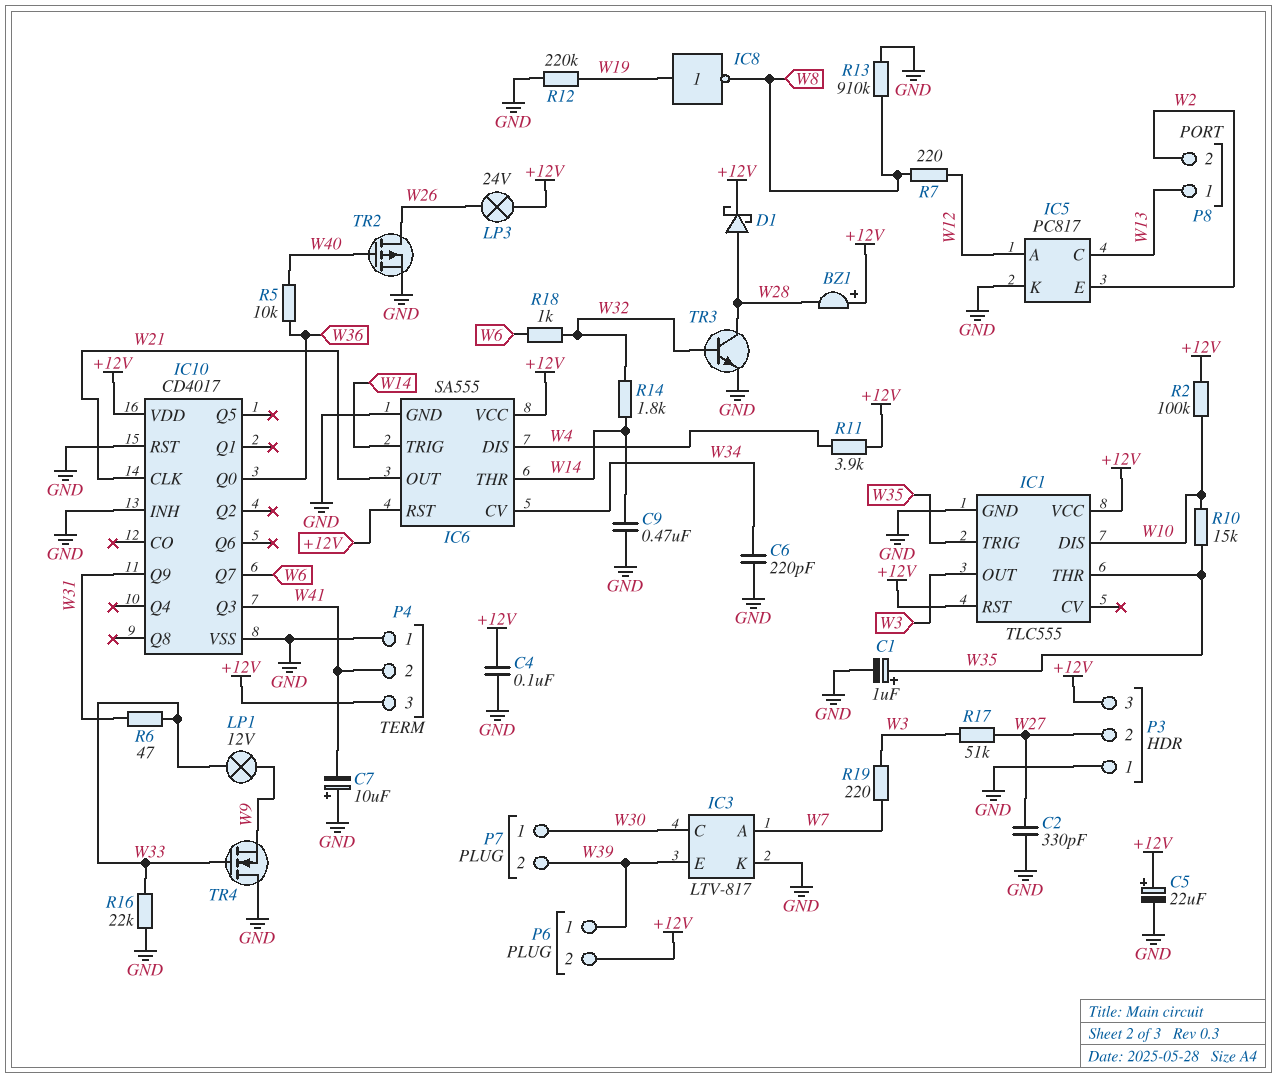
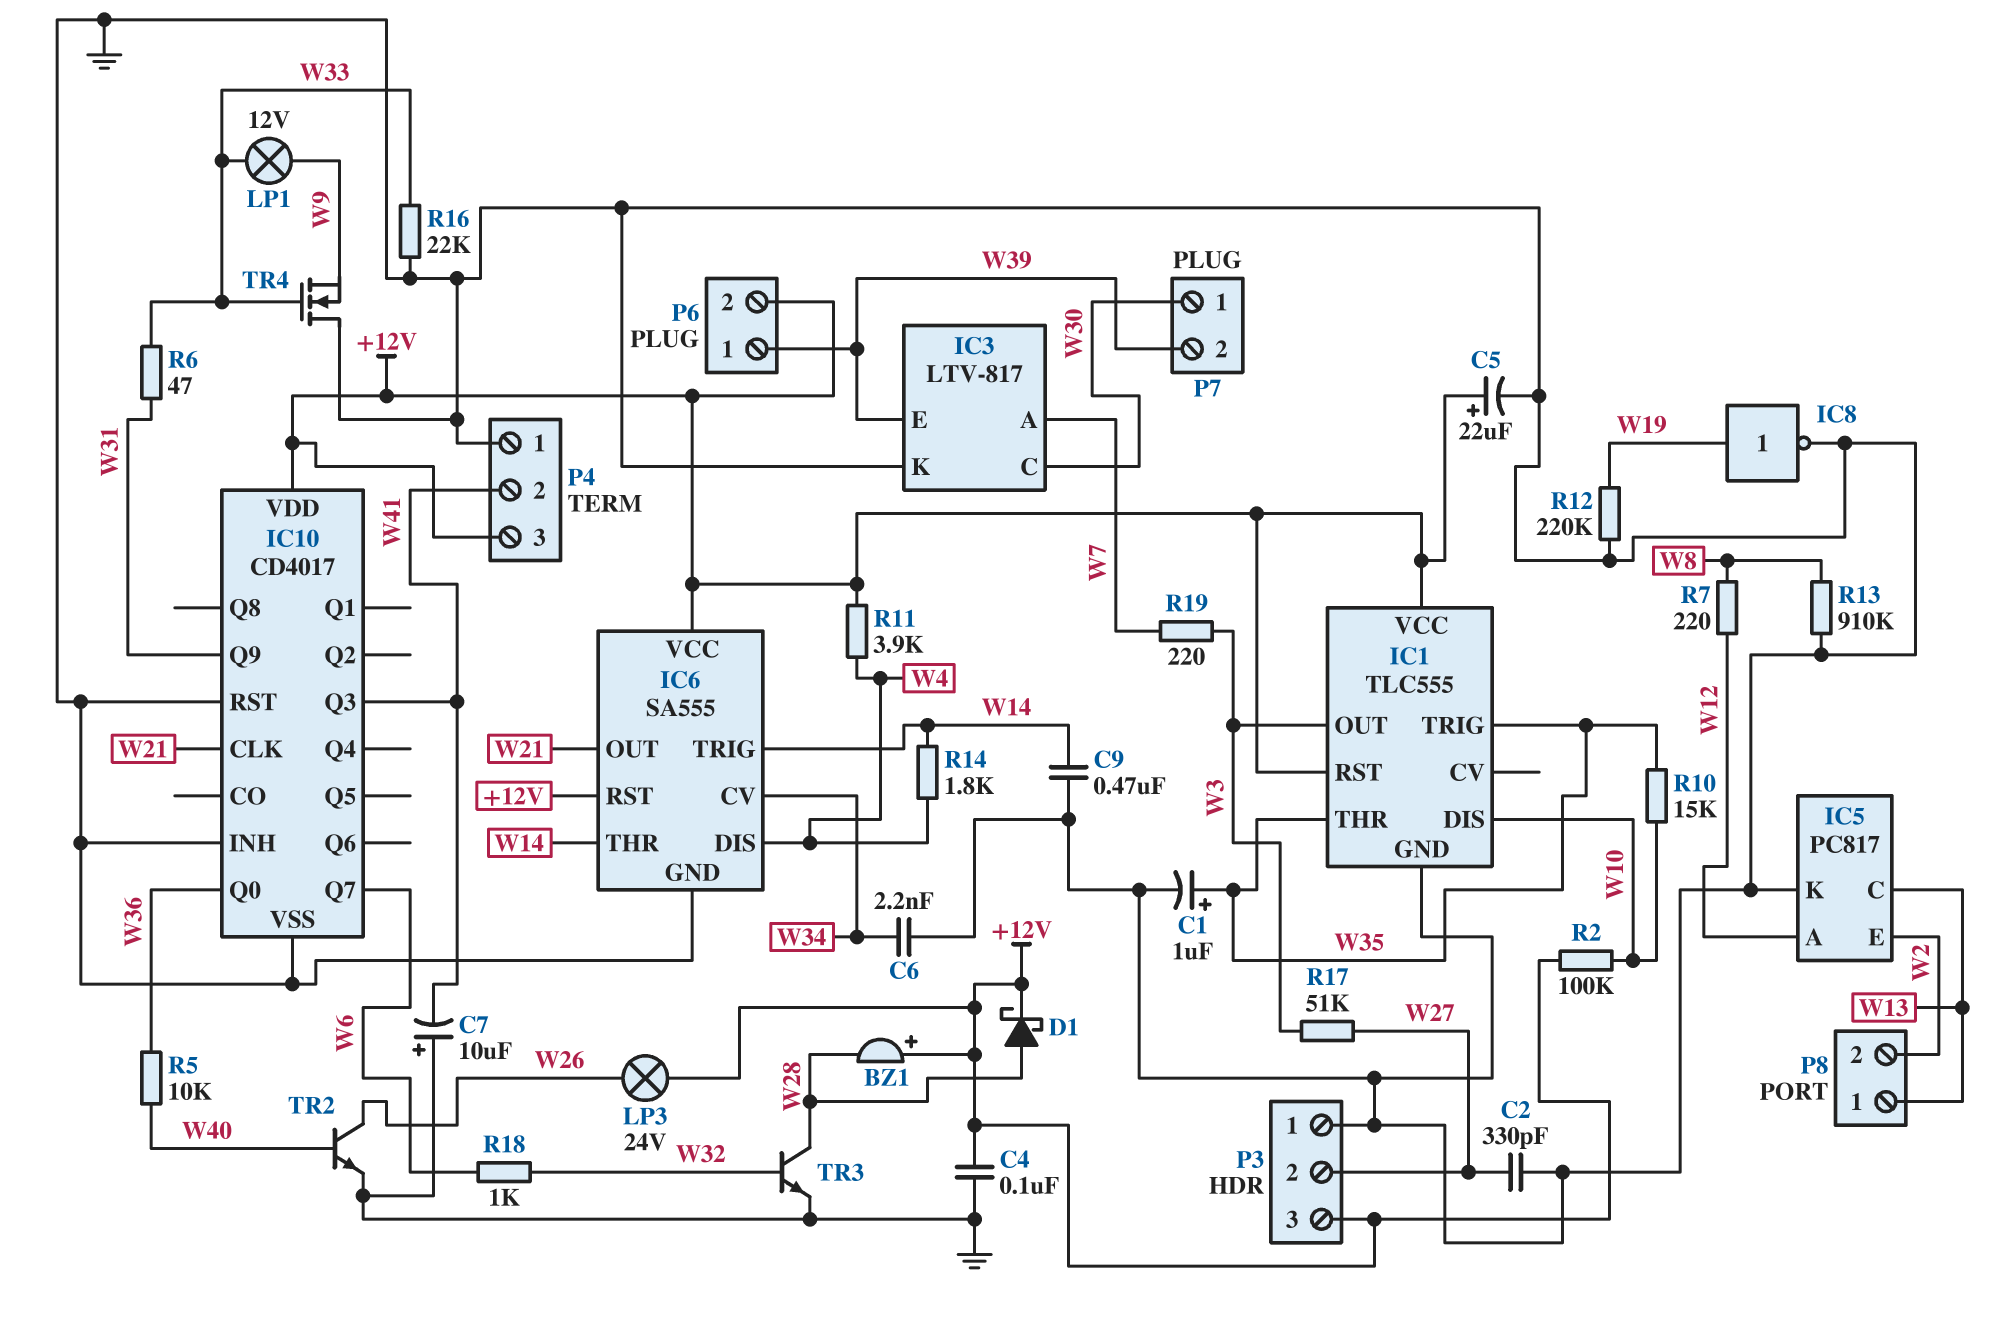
C6: 220pF (GND, W34) -> 2.2nF (GND, W34)
IC8: NOT (in W19, out W8) -> NOT (in W19, out GND)
R14: 1.8k (W14, W32) -> 1.8k (W4, W14)
TR2: PMOS (G W40, D W26, S GND) -> NPN (B W40, C W26, E GND)

